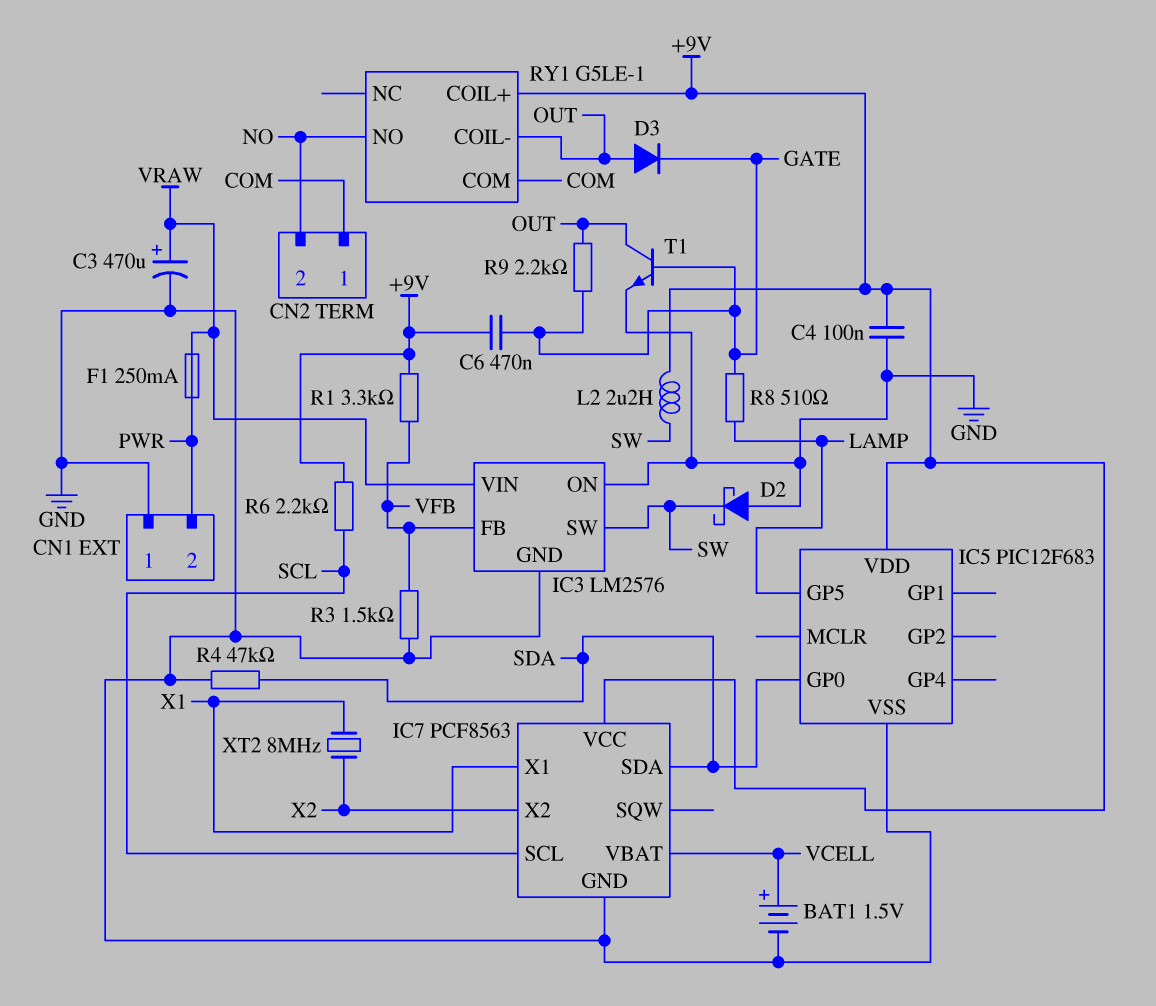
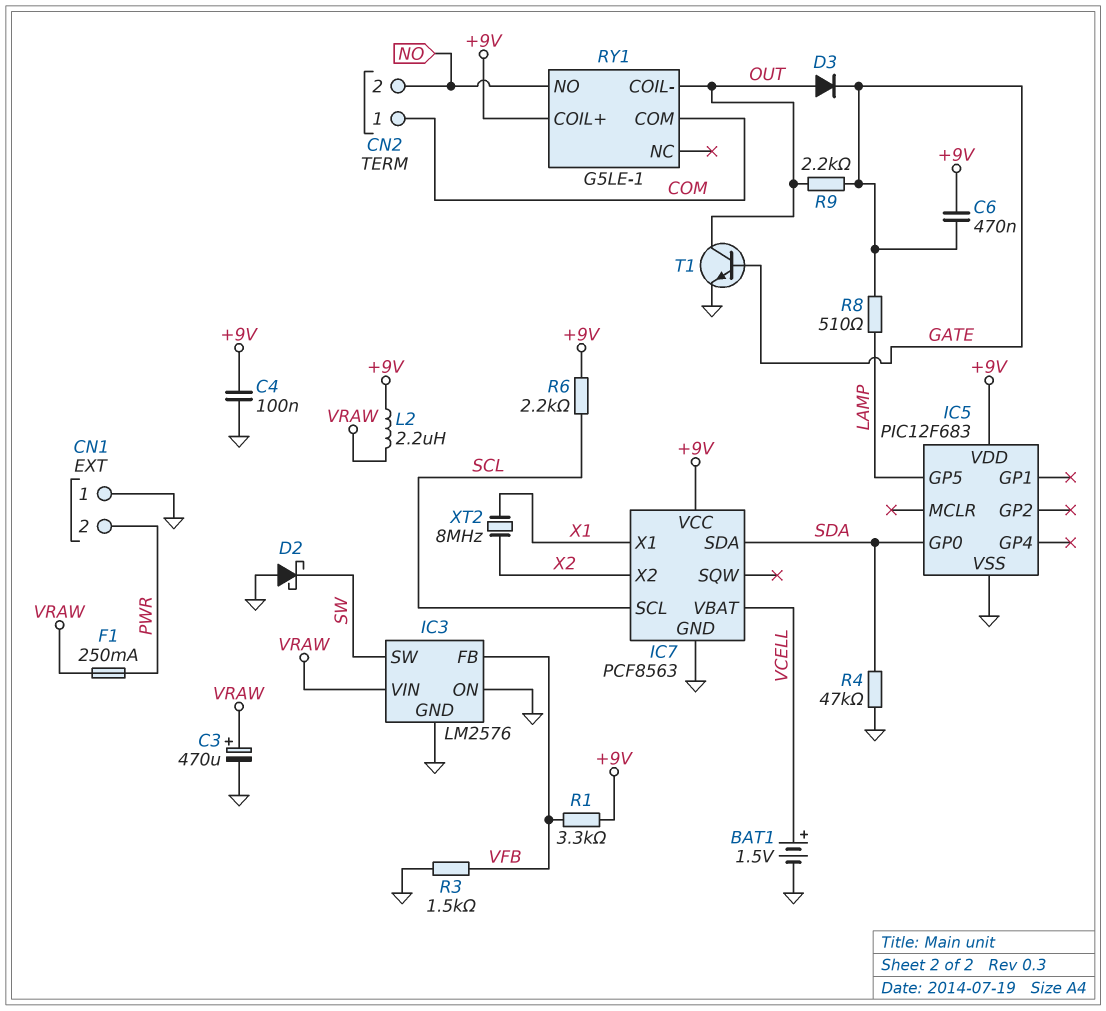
L2: 2.2uH (+9V, SW) -> 2.2uH (+9V, VRAW)

